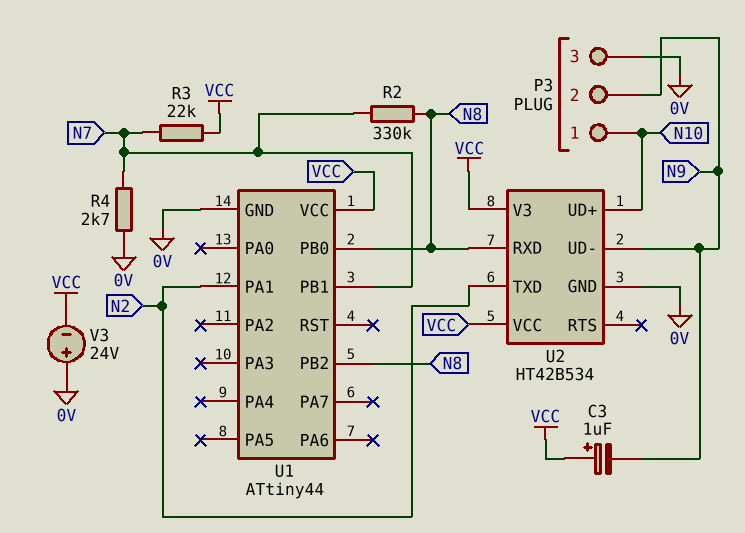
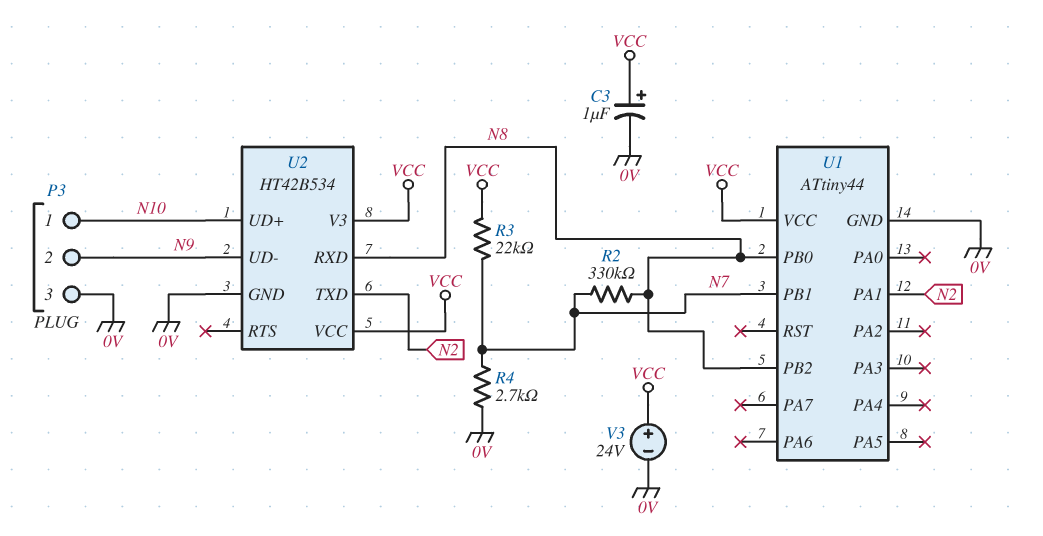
C3: 1uF (plus VCC, minus N9) -> 1uF (plus VCC, minus 0V)
V3: 24V (plus 0V, minus VCC) -> 24V (plus VCC, minus 0V)

